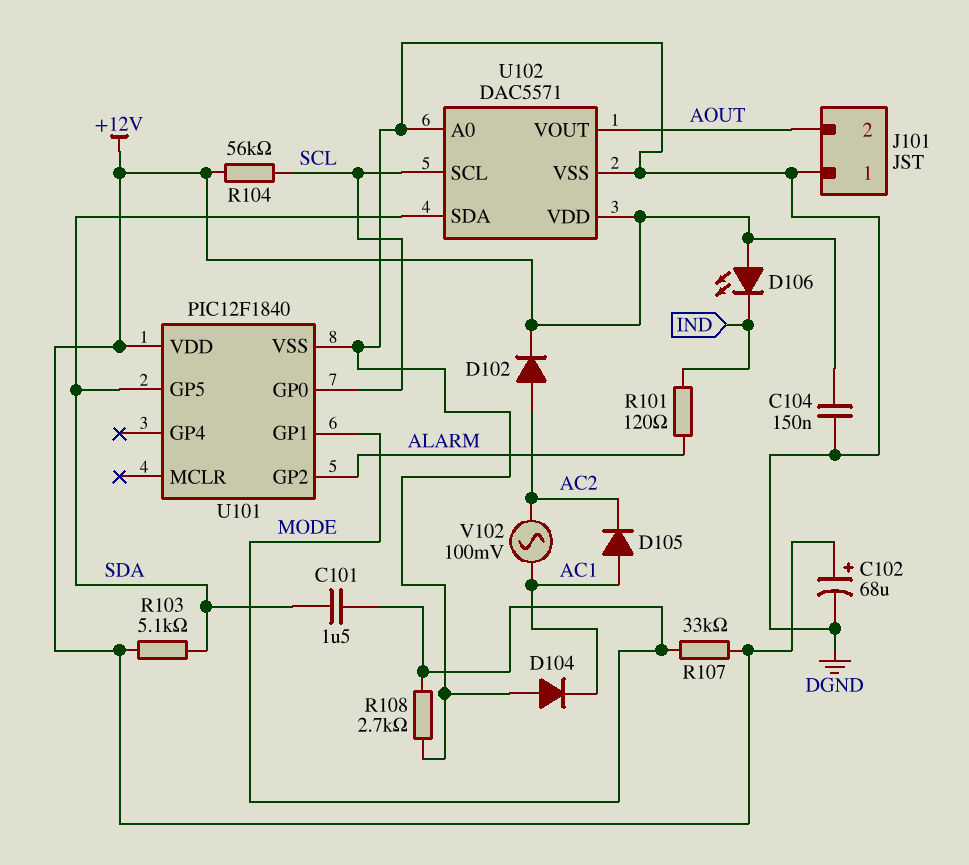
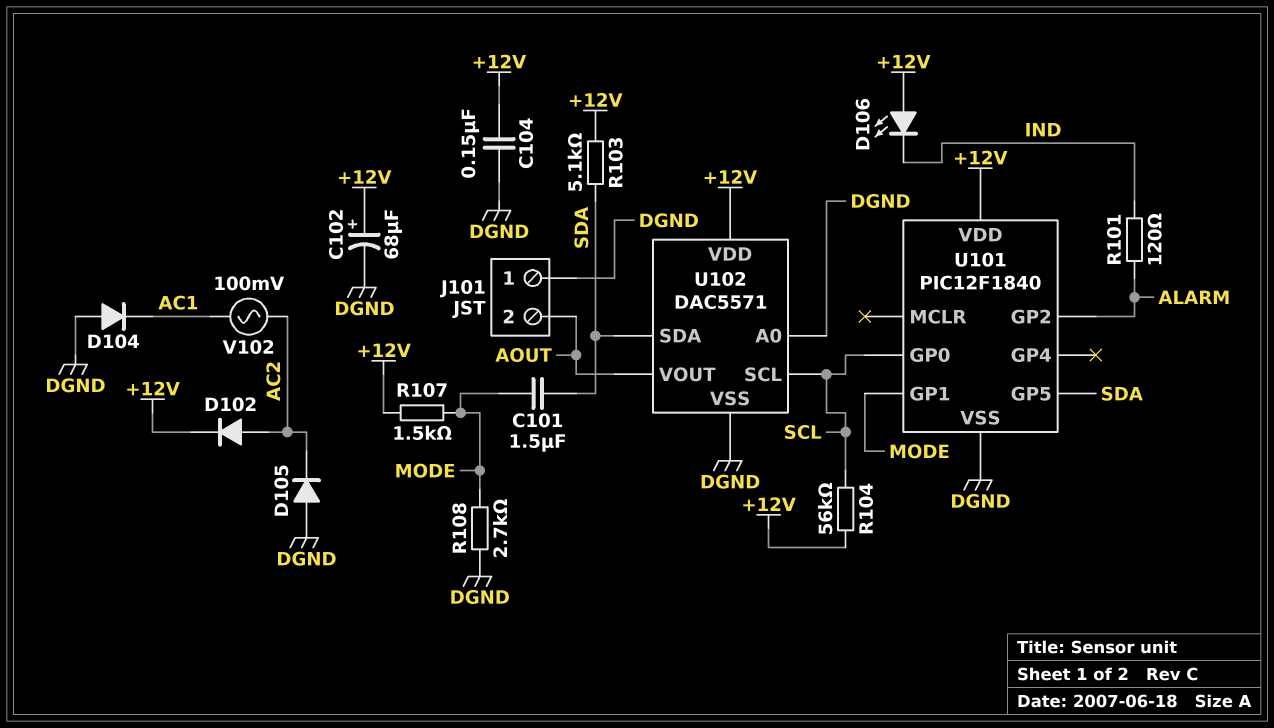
D105: diode (A AC1, K AC2) -> diode (A DGND, K AC2)
R107: 33k (+12V, MODE) -> 1.5k (+12V, MODE)

